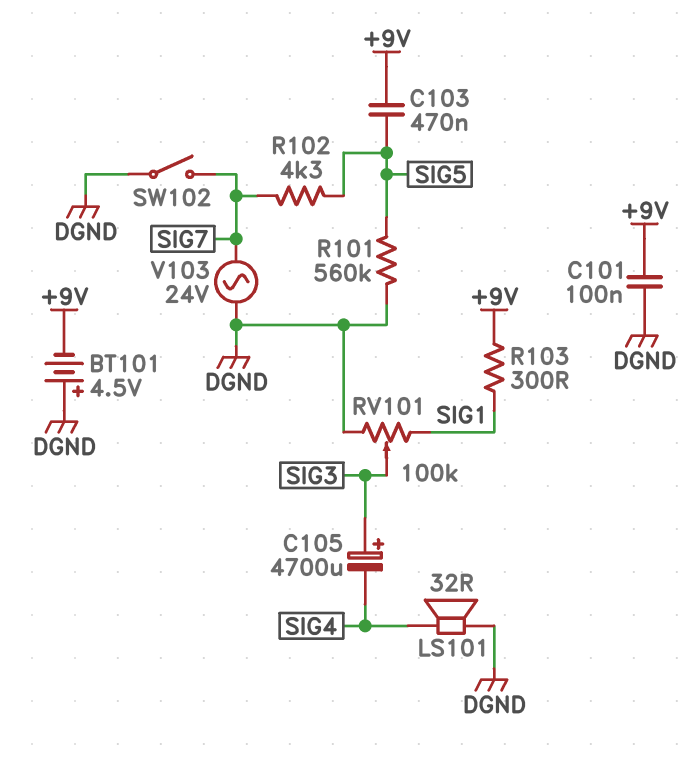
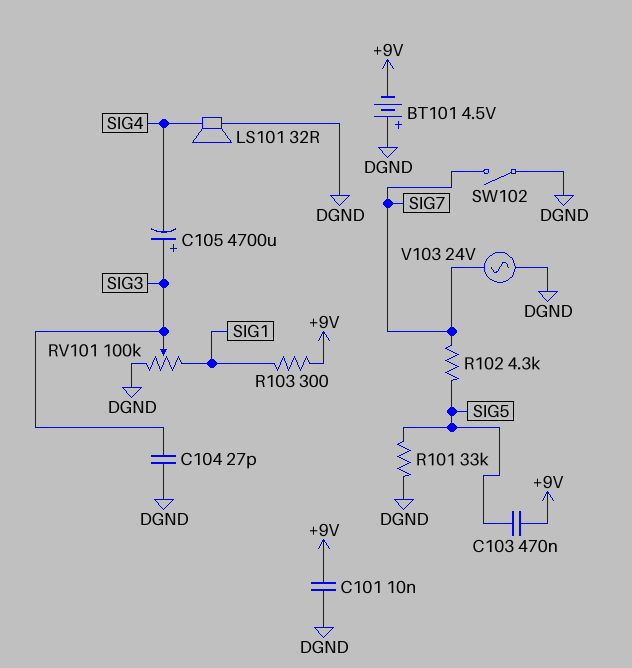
C101: 100nF (+9V, DGND) -> 10nF (+9V, DGND)
C104: none -> 27pF (DGND, SIG3)
R101: 560k (DGND, SIG5) -> 33k (DGND, SIG5)

